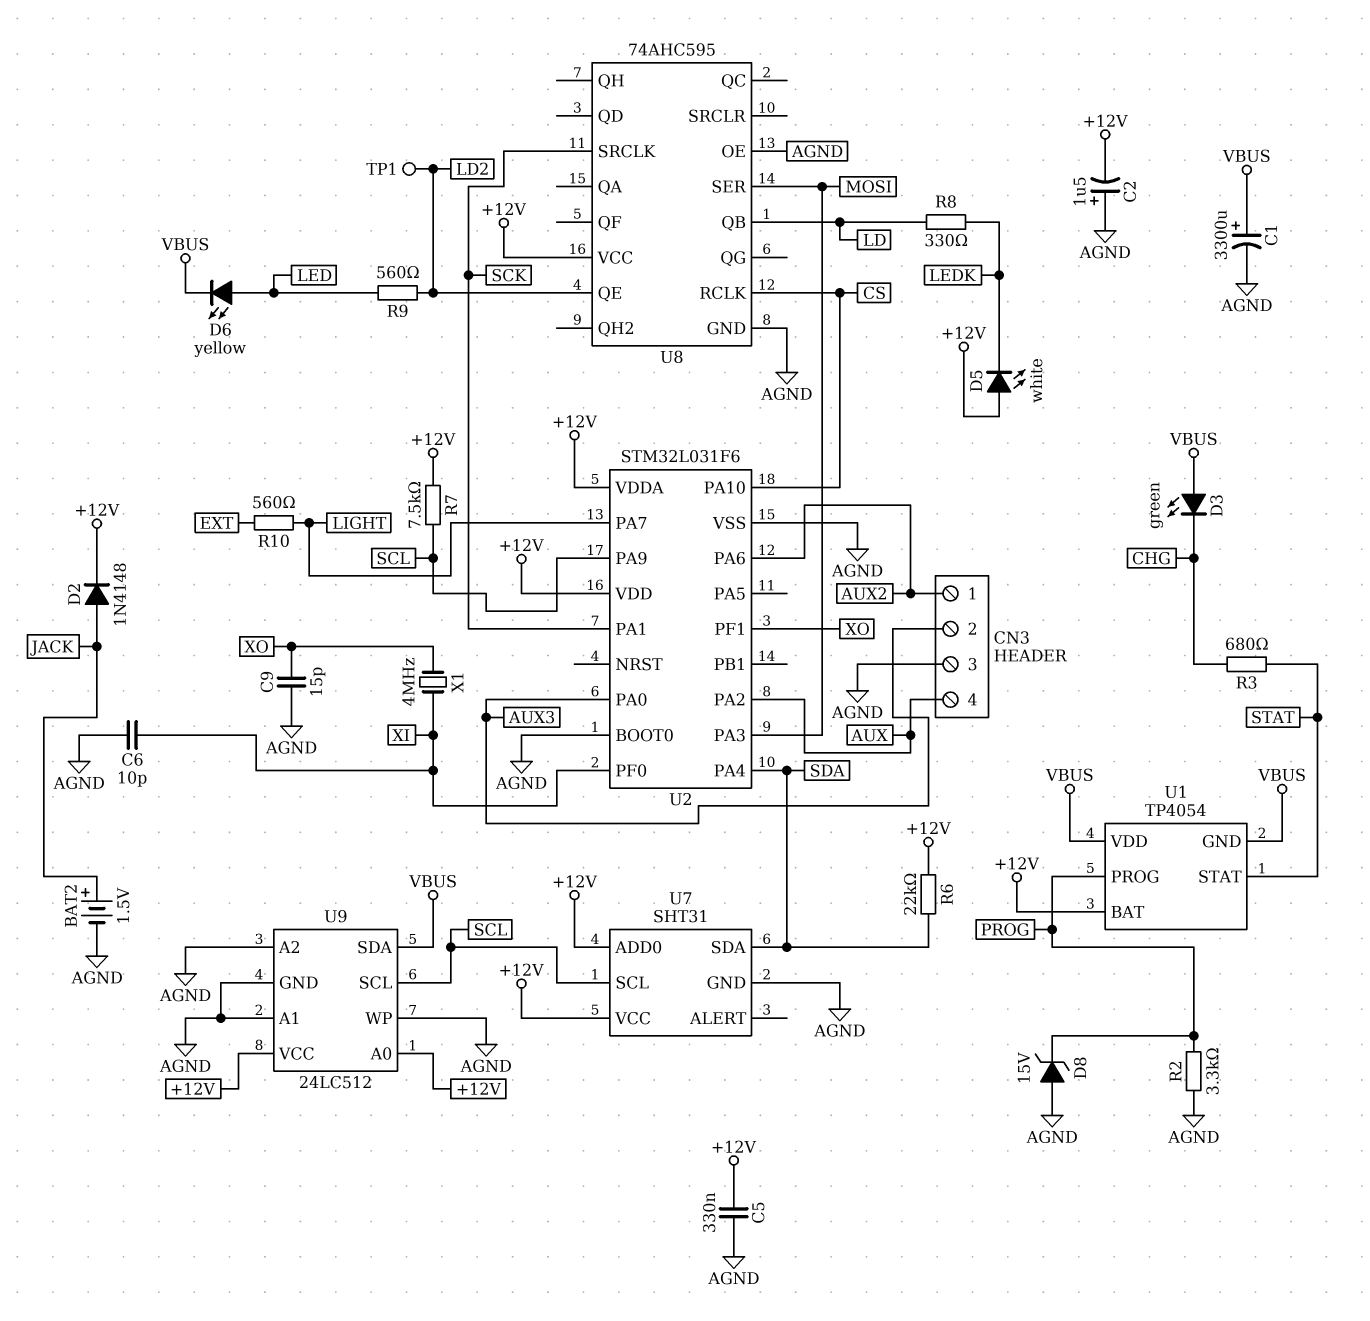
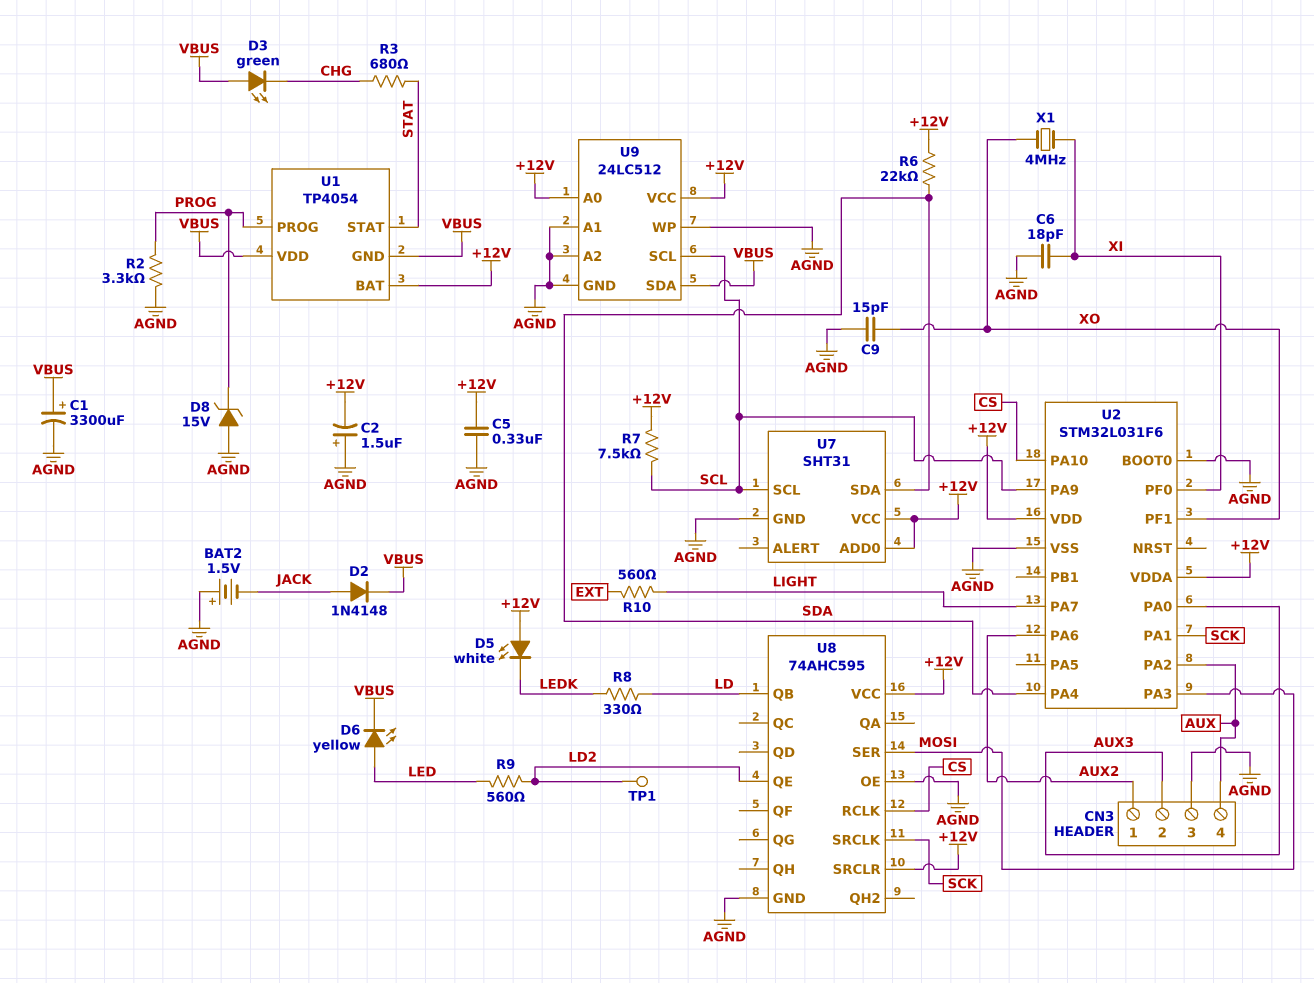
BAT2: 1.5V (plus JACK, minus AGND) -> 1.5V (plus AGND, minus JACK)
C6: 10pF (AGND, XI) -> 18pF (AGND, XI)
D2: diode 1N4148 (A JACK, K +12V) -> diode 1N4148 (A JACK, K VBUS)
U8 pin SRCLR: none -> +12V

